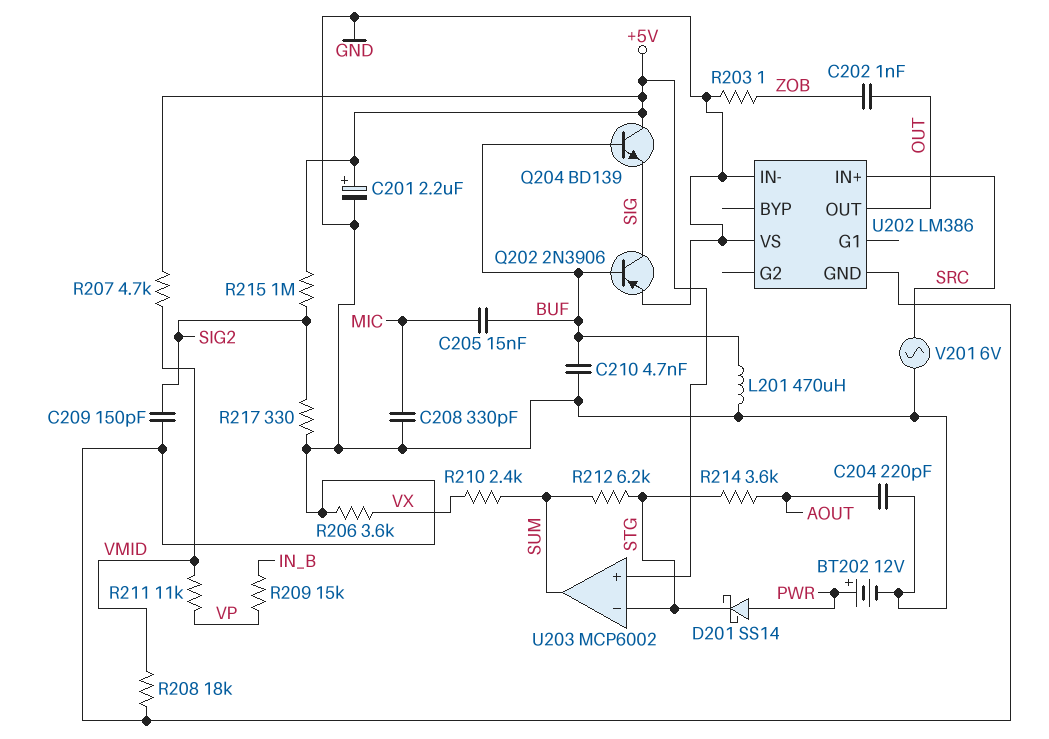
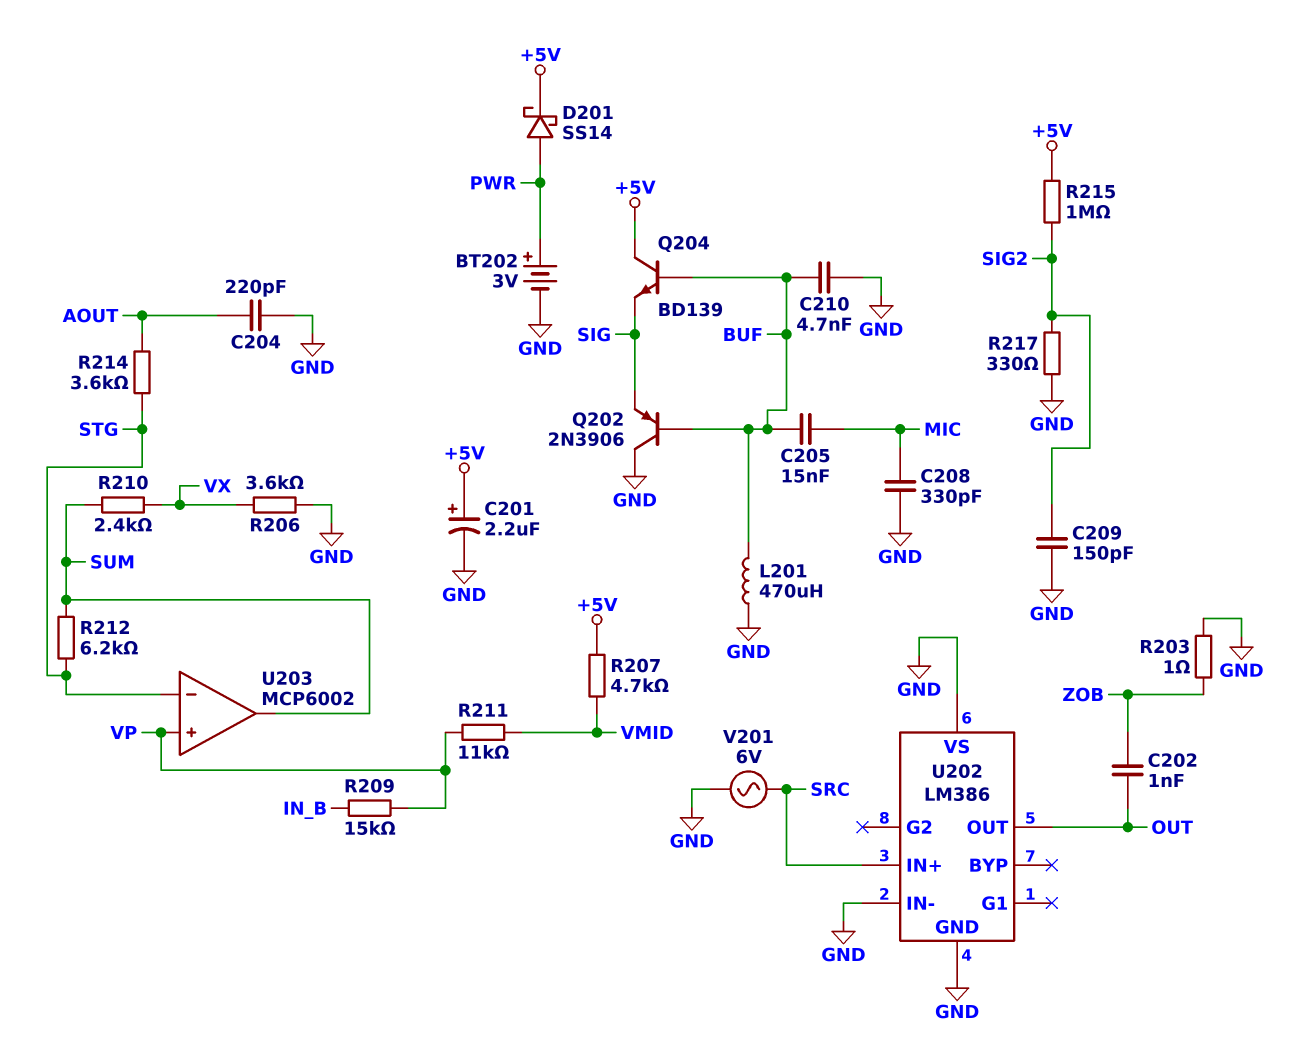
BT202: 12V (plus PWR, minus GND) -> 3V (plus PWR, minus GND)
D201: schottky SS14 (A PWR, K STG) -> schottky SS14 (A PWR, K +5V)
Q202: PNP 2N3906 (B BUF, C SIG, E GND) -> PNP 2N3906 (B BUF, C GND, E SIG)
R208: 18k (GND, VMID) -> none
U203 pin in+: +5V -> VP

